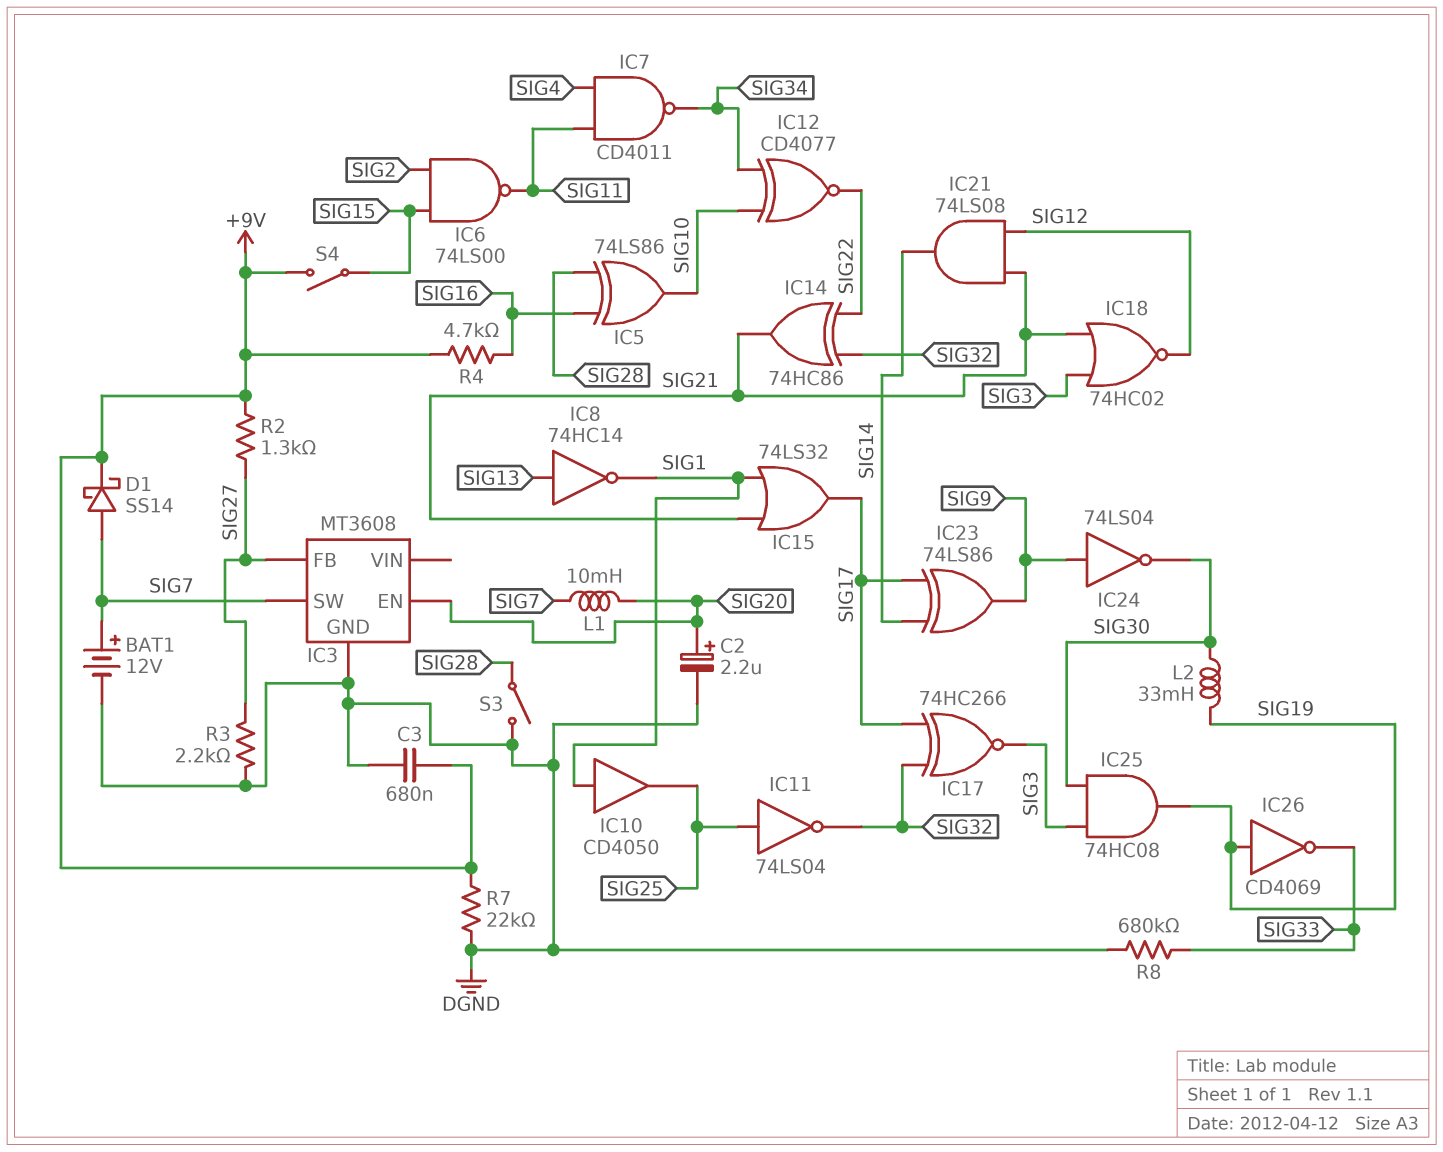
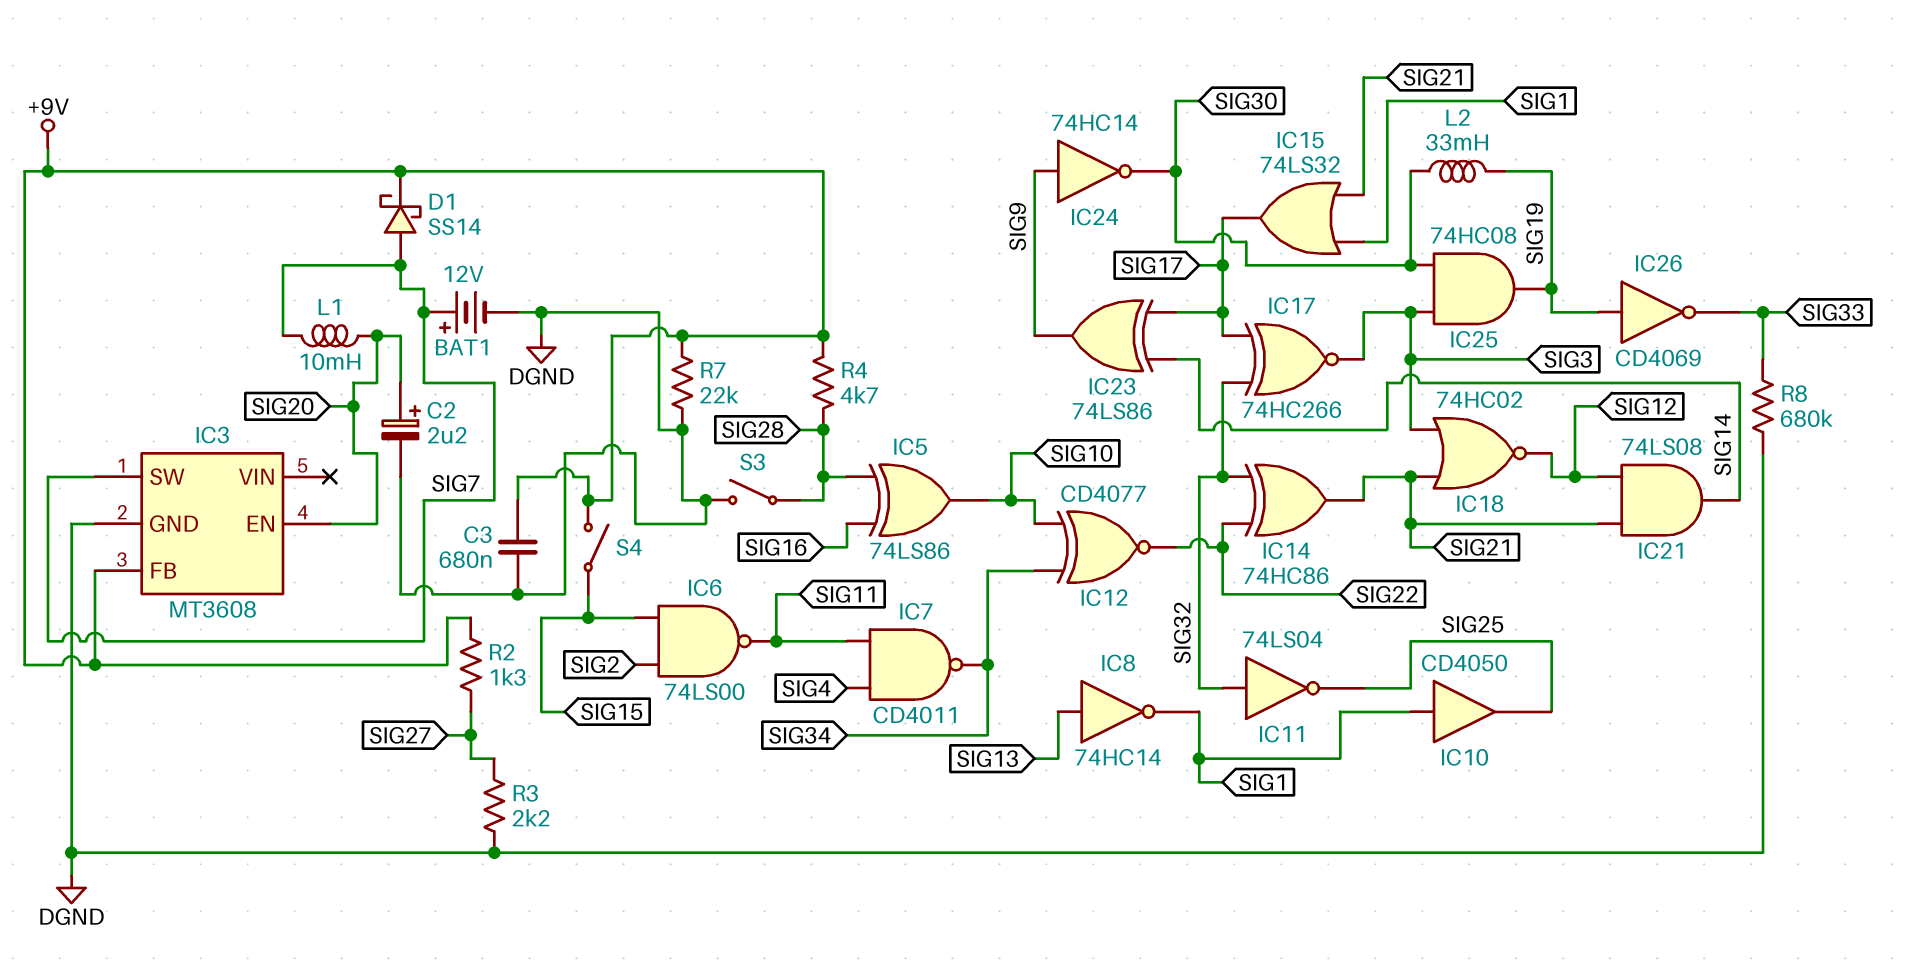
IC3 pin FB: SIG27 -> +9V
IC11: NOT 74LS04 (in SIG25, out SIG32) -> NOT 74LS04 (in SIG32, out SIG25)
IC24: NOT 74LS04 (in SIG9, out SIG30) -> NOT 74HC14 (in SIG9, out SIG30)
R4: 4.7k (+9V, SIG16) -> 4.7k (+9V, SIG28)

